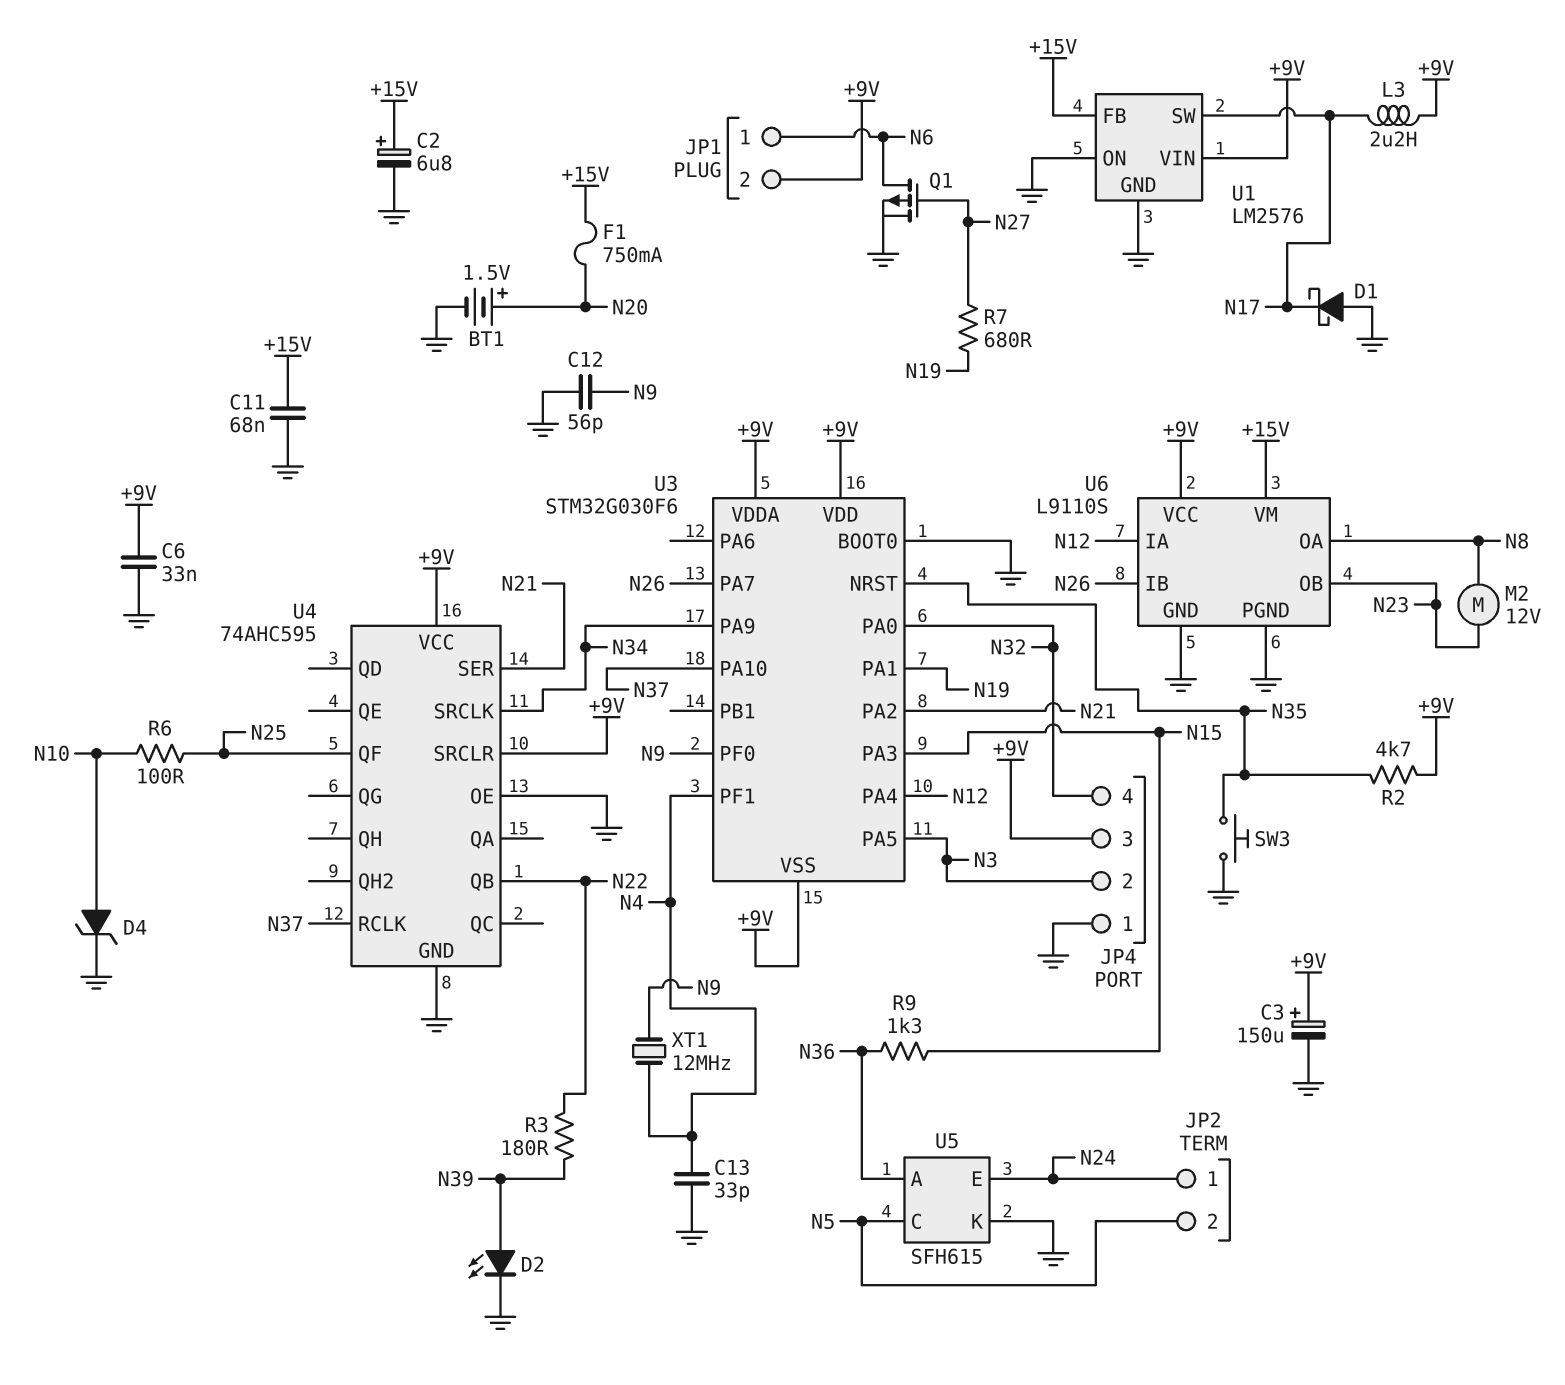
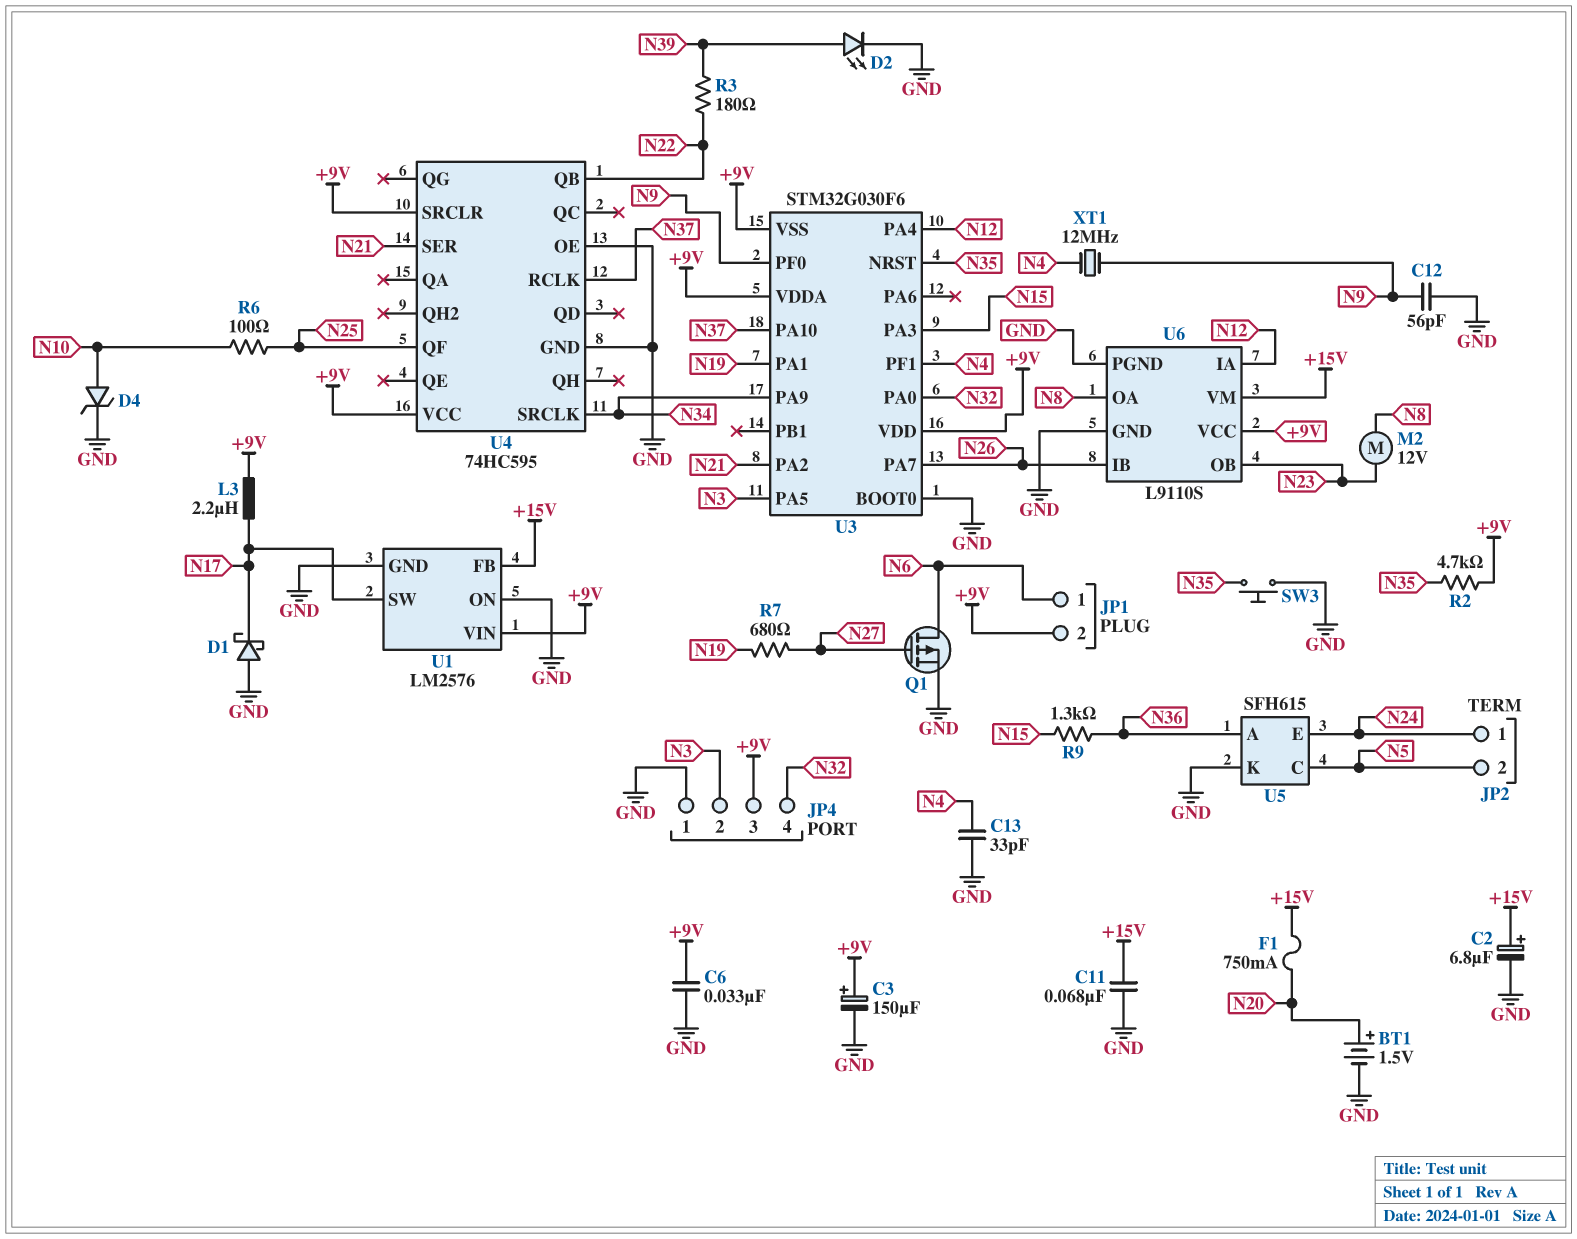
U4: 74AHC595 -> 74HC595

